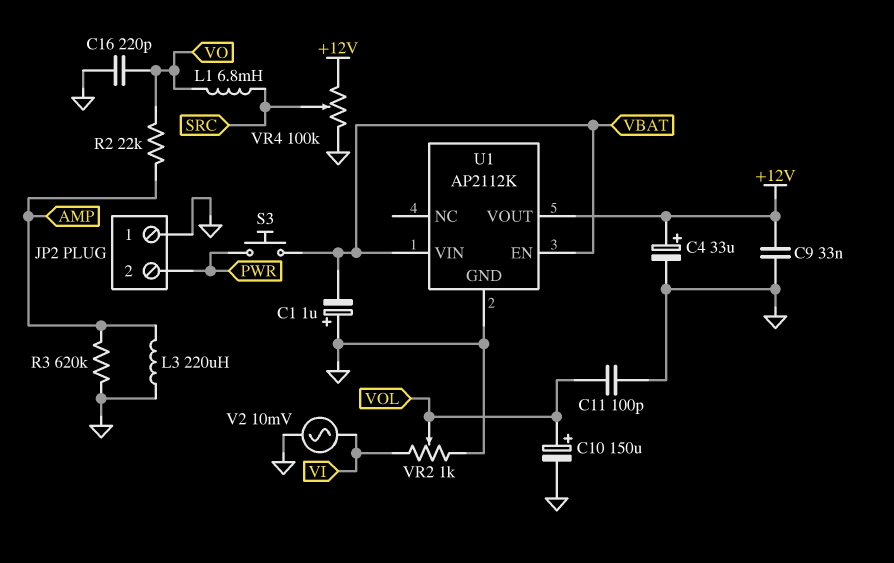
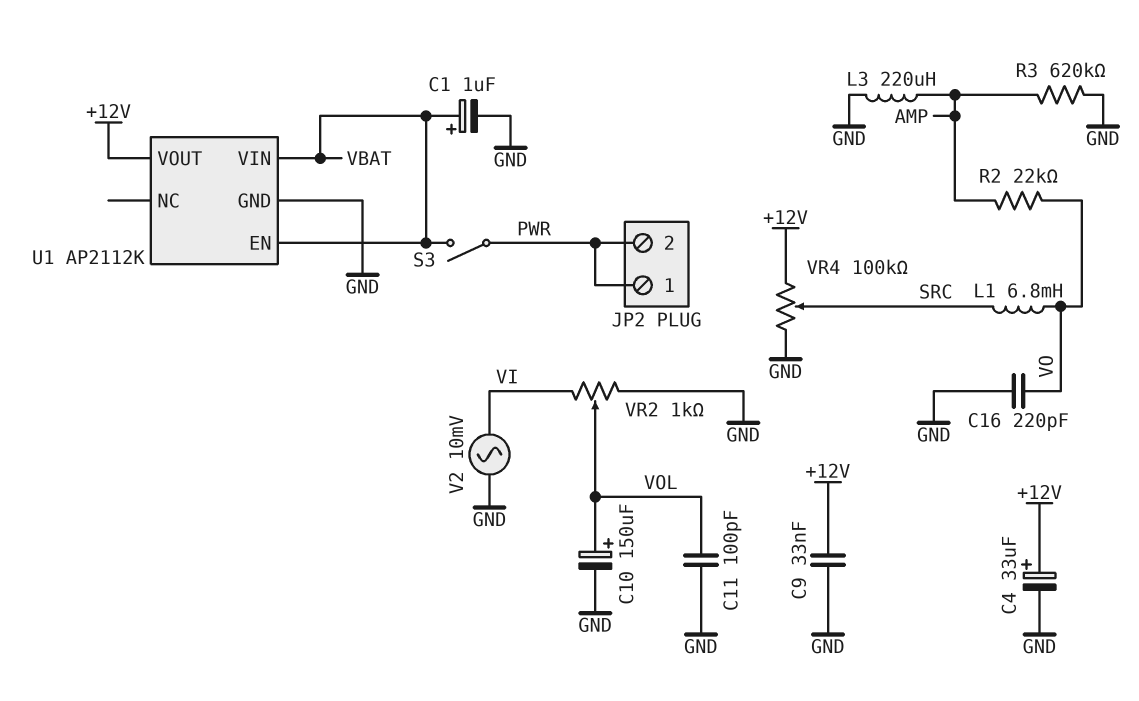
C1: 1uF (plus GND, minus VBAT) -> 1uF (plus VBAT, minus GND)
JP2 pin 1: GND -> PWR
S3: button (PWR, VBAT) -> switch (PWR, VBAT)

